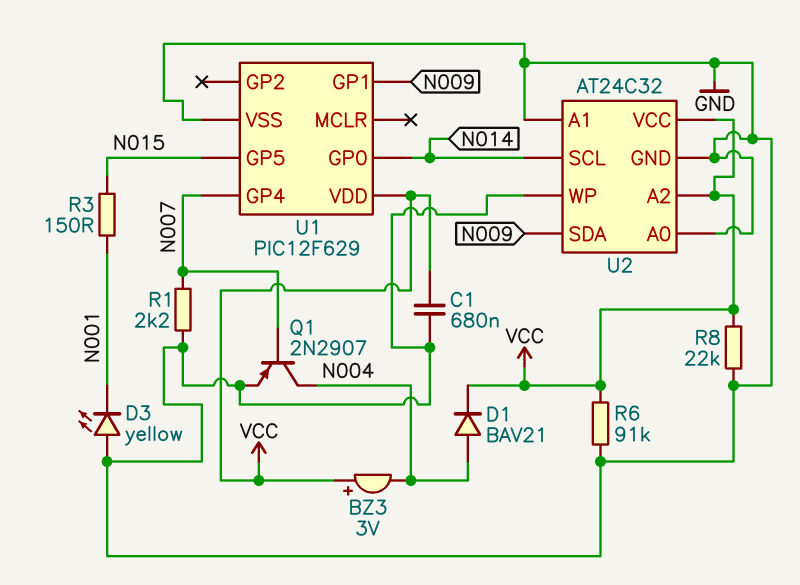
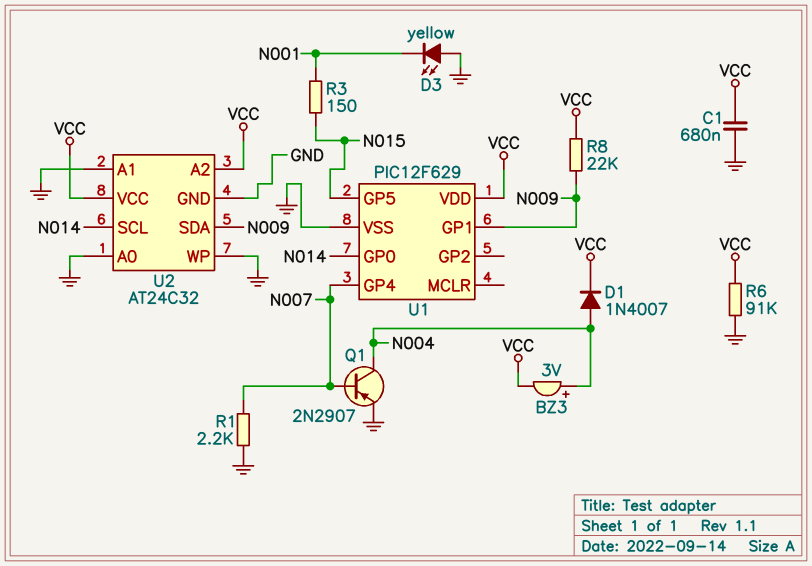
BZ3: buzzer 3V (plus VCC, minus N004) -> buzzer 3V (plus N004, minus VCC)
D1: diode BAV21 (A N004, K VCC) -> diode 1N4007 (A N004, K VCC)
R8: 22k (GND, VCC) -> 22k (N009, VCC)

